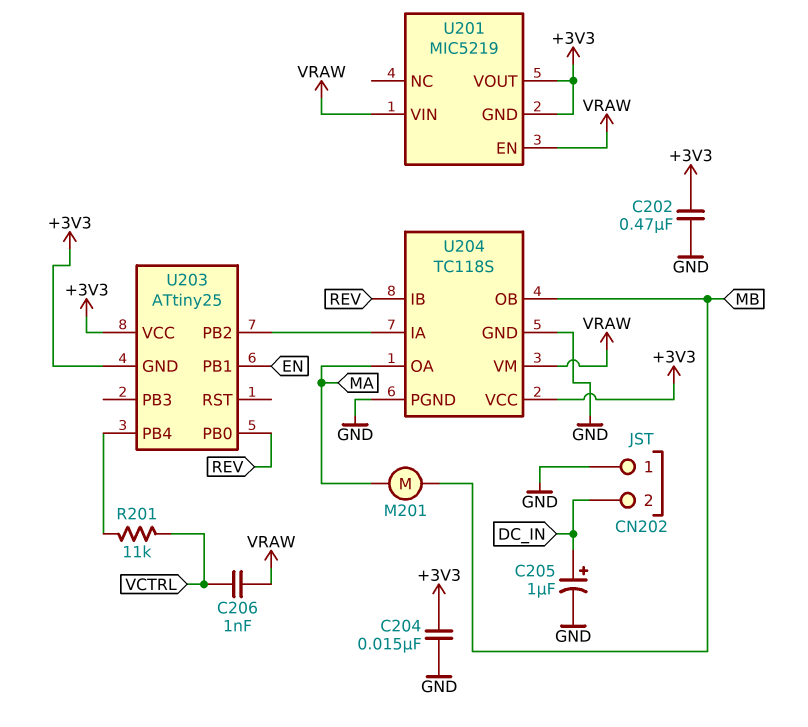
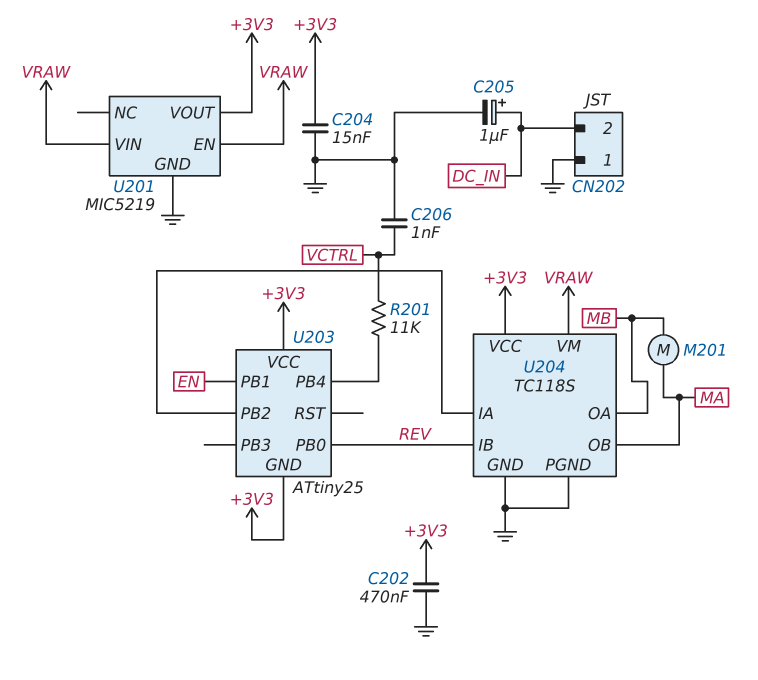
C206: 1nF (VCTRL, VRAW) -> 1nF (GND, VCTRL)
U201 pin GND: +3V3 -> GND
U204 pin OA: MA -> MB
U204 pin OB: MB -> MA

